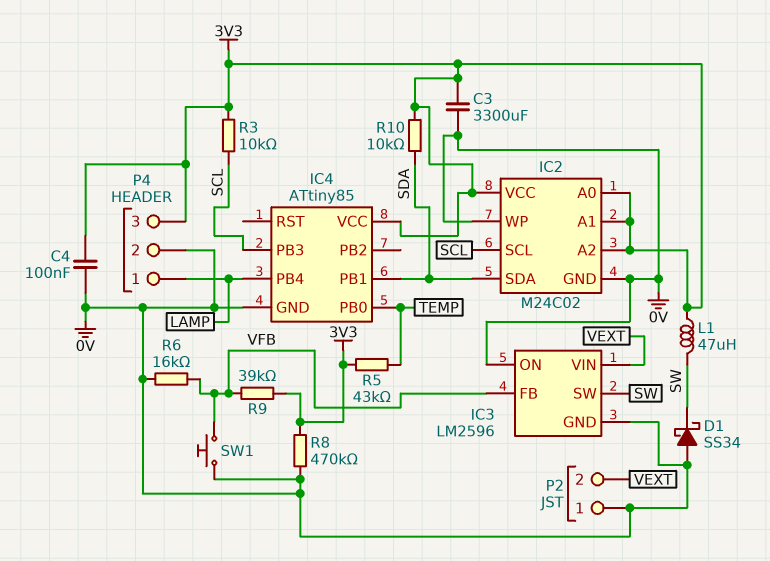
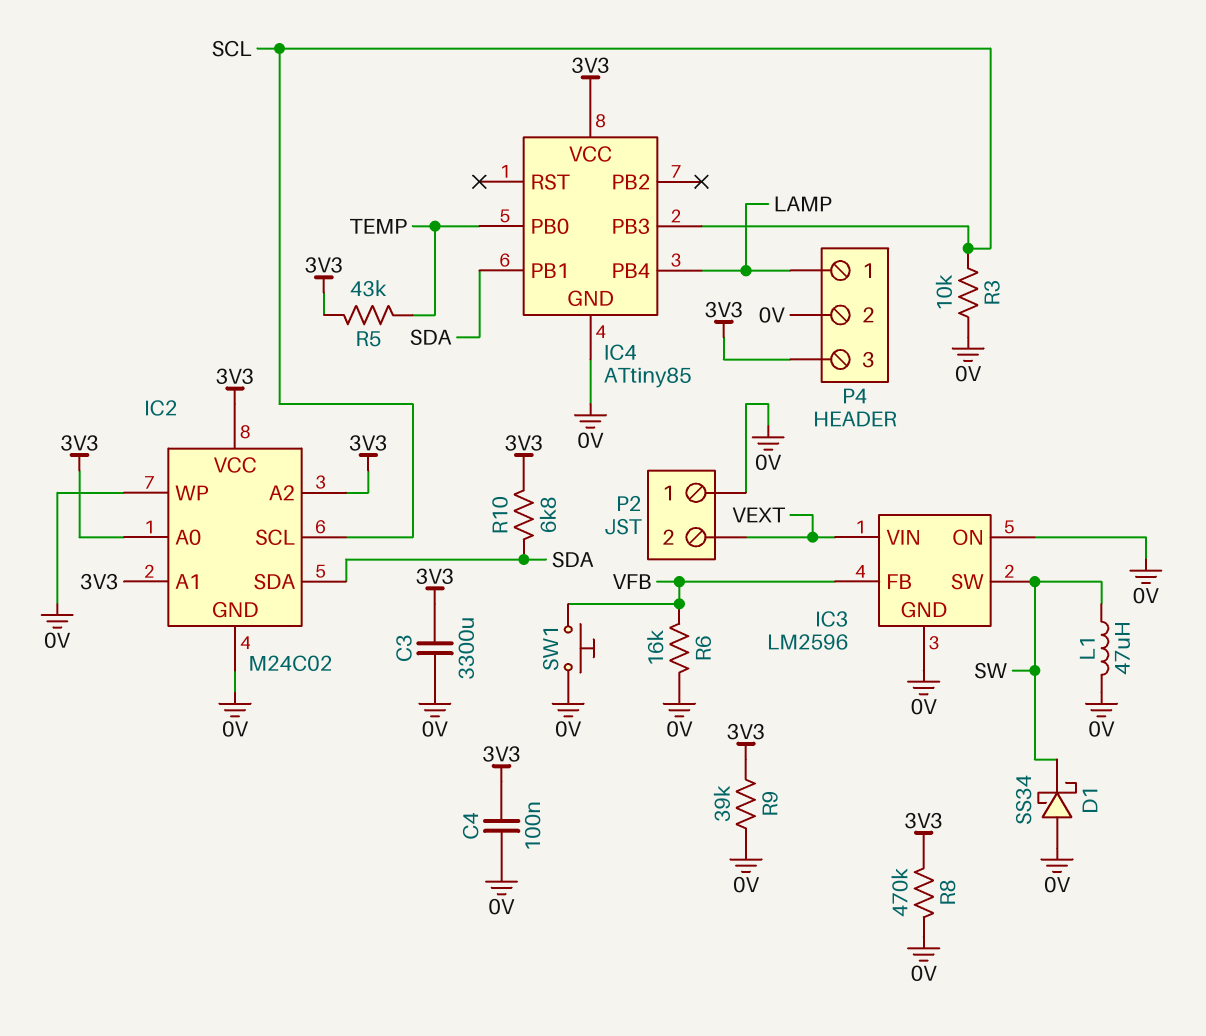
L1: 47uH (3V3, SW) -> 47uH (0V, SW)
R3: 10k (3V3, SCL) -> 10k (0V, SCL)
R9: 39k (3V3, VFB) -> 39k (0V, 3V3)
R10: 10k (3V3, SDA) -> 6.8k (3V3, SDA)

